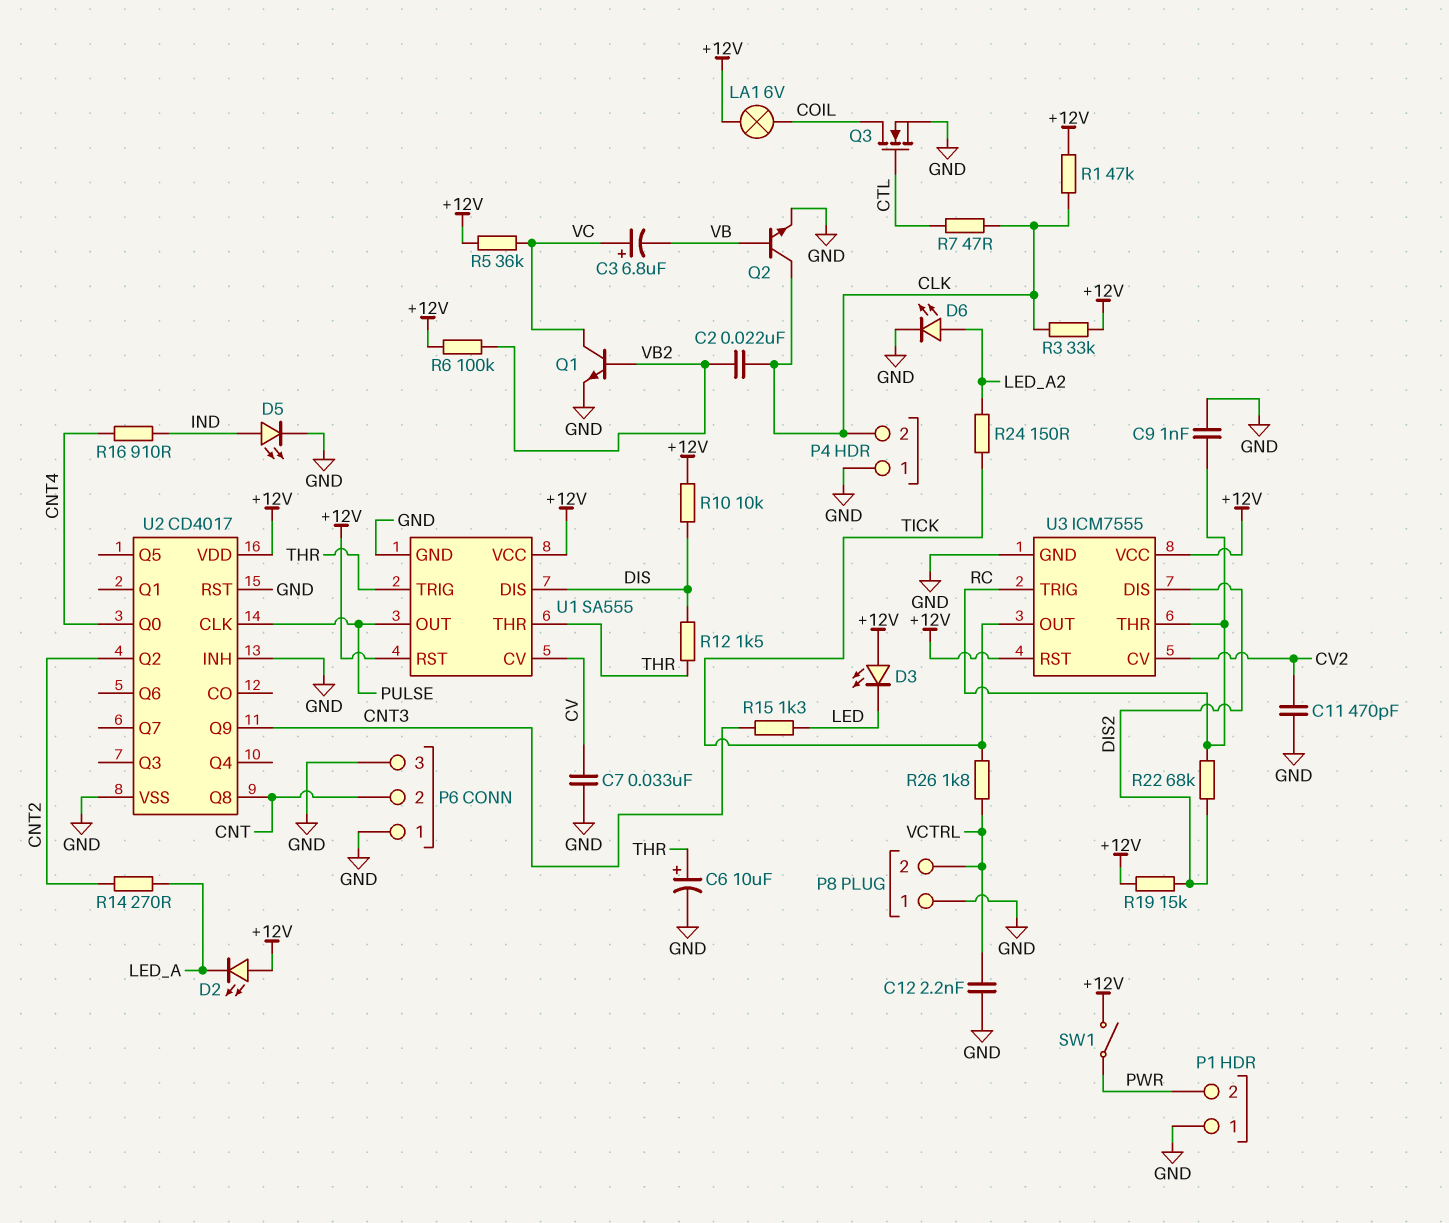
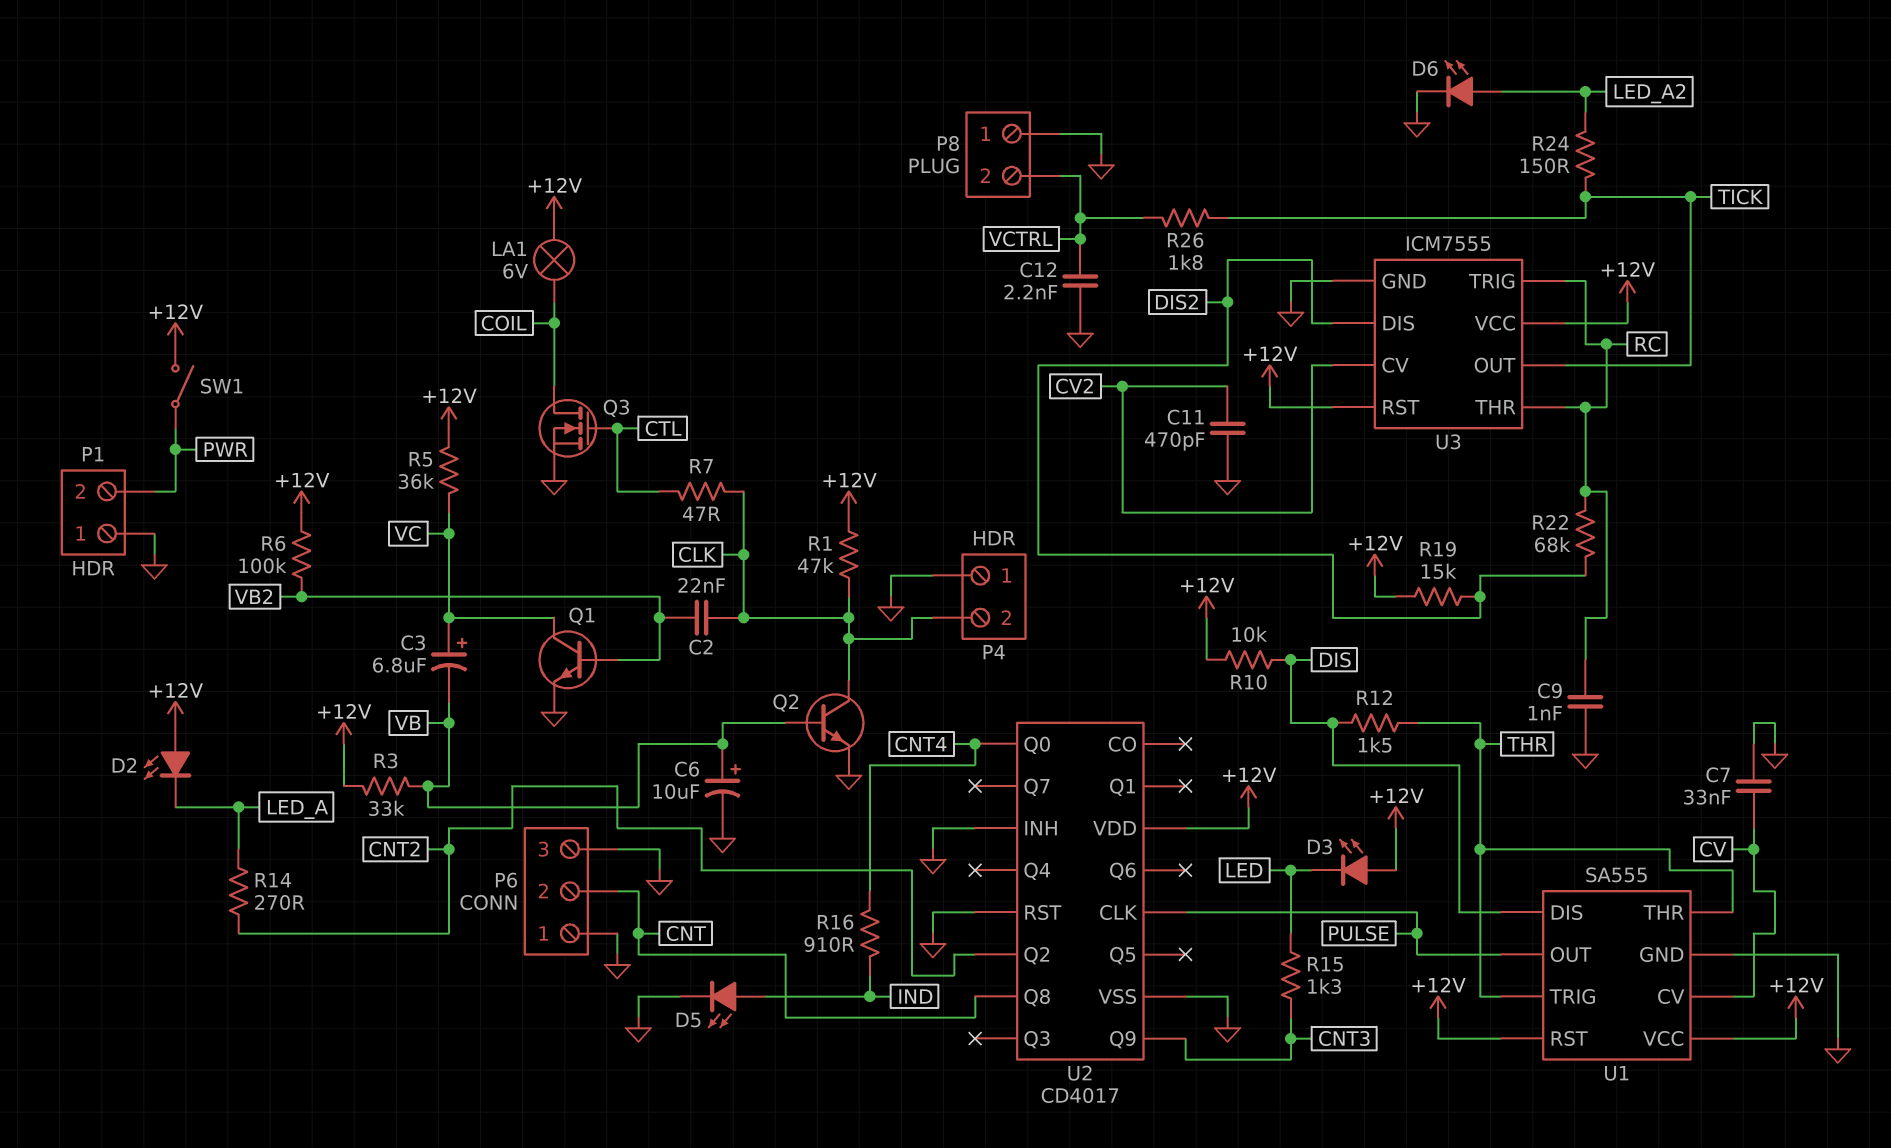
C6: 10uF (plus THR, minus GND) -> 10uF (plus VB, minus GND)
R3: 33k (+12V, CLK) -> 33k (+12V, VB)

